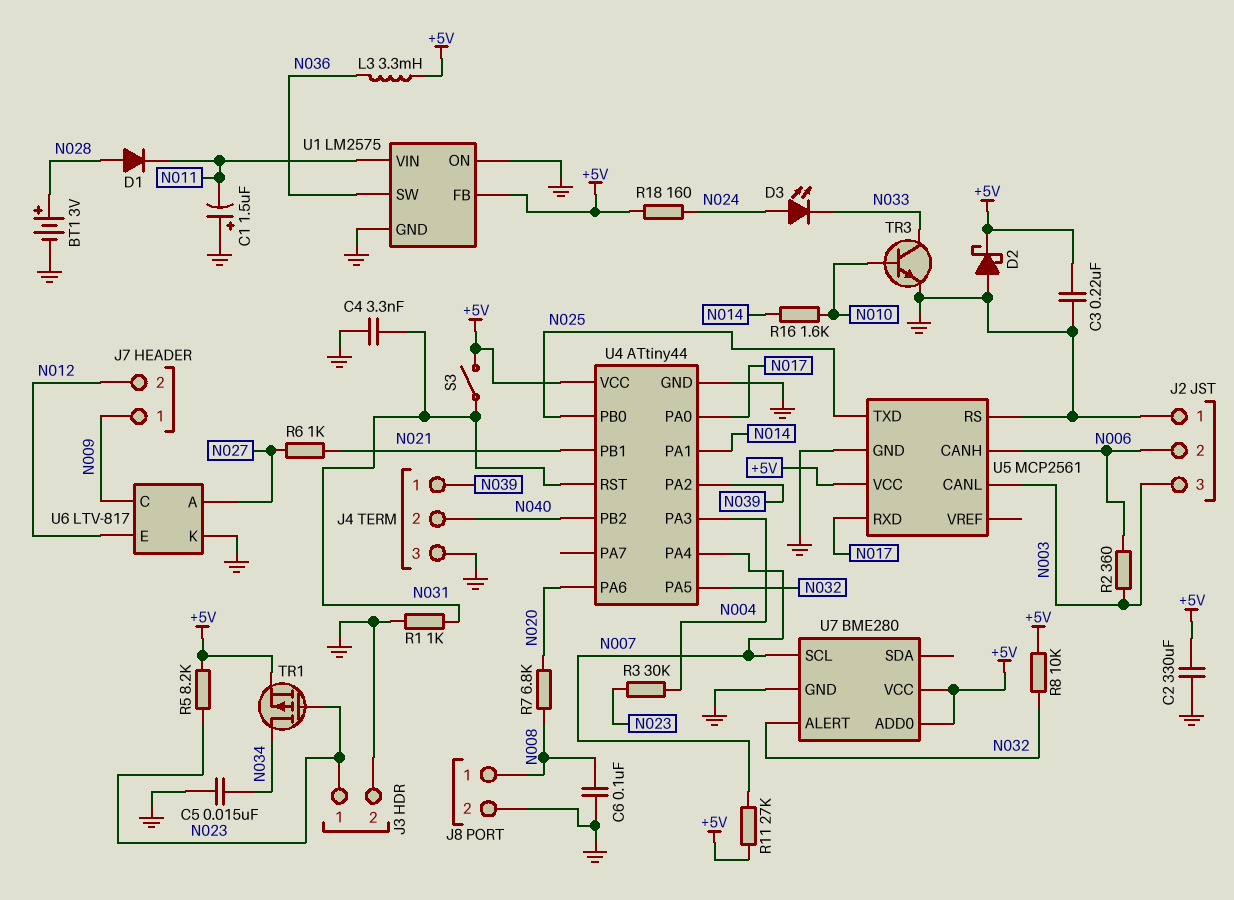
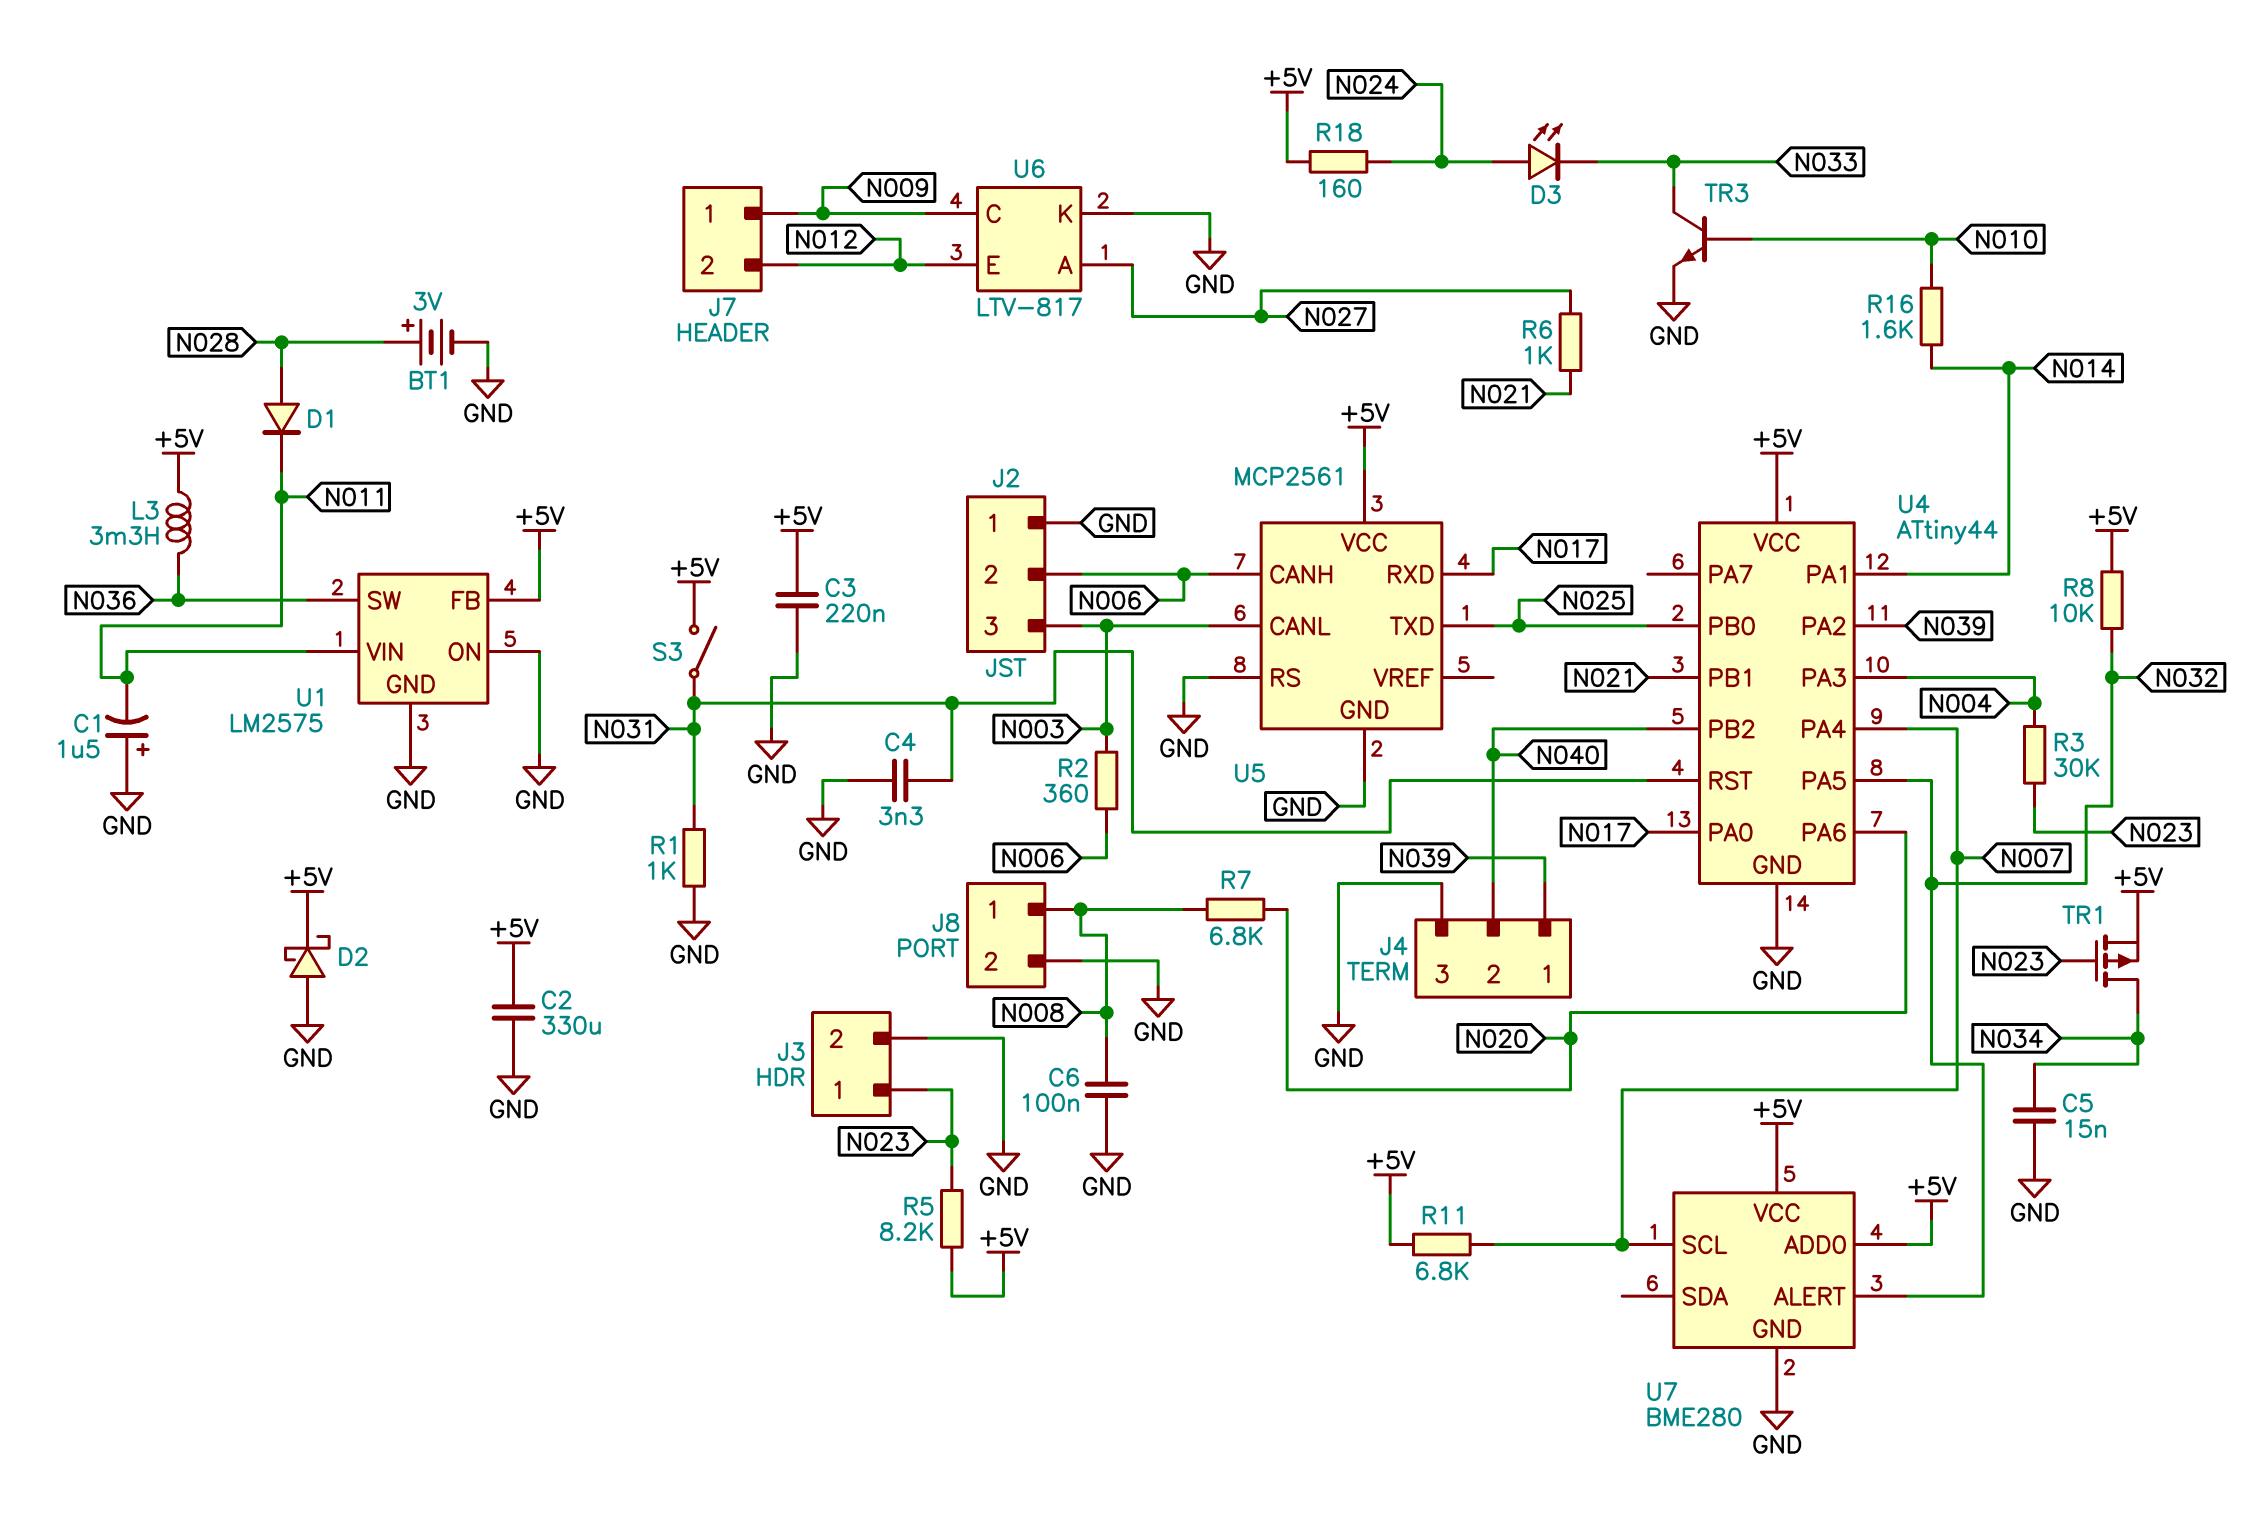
R11: 27k (+5V, N007) -> 6.8k (+5V, N007)

